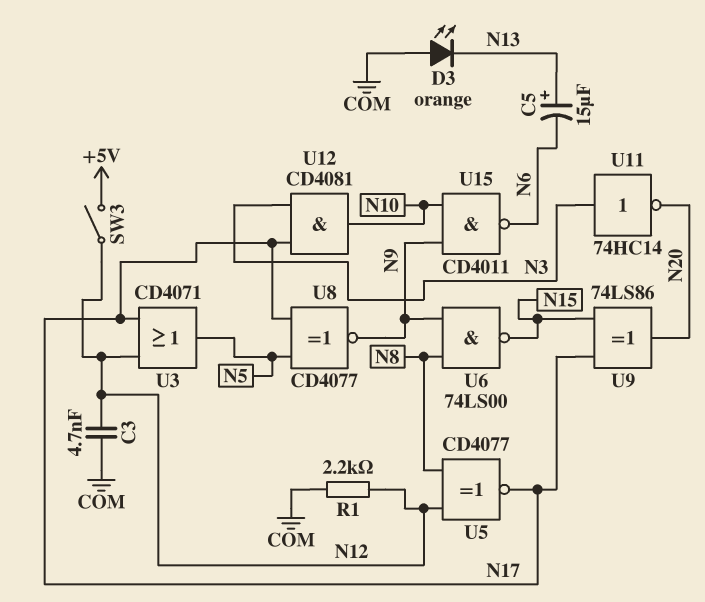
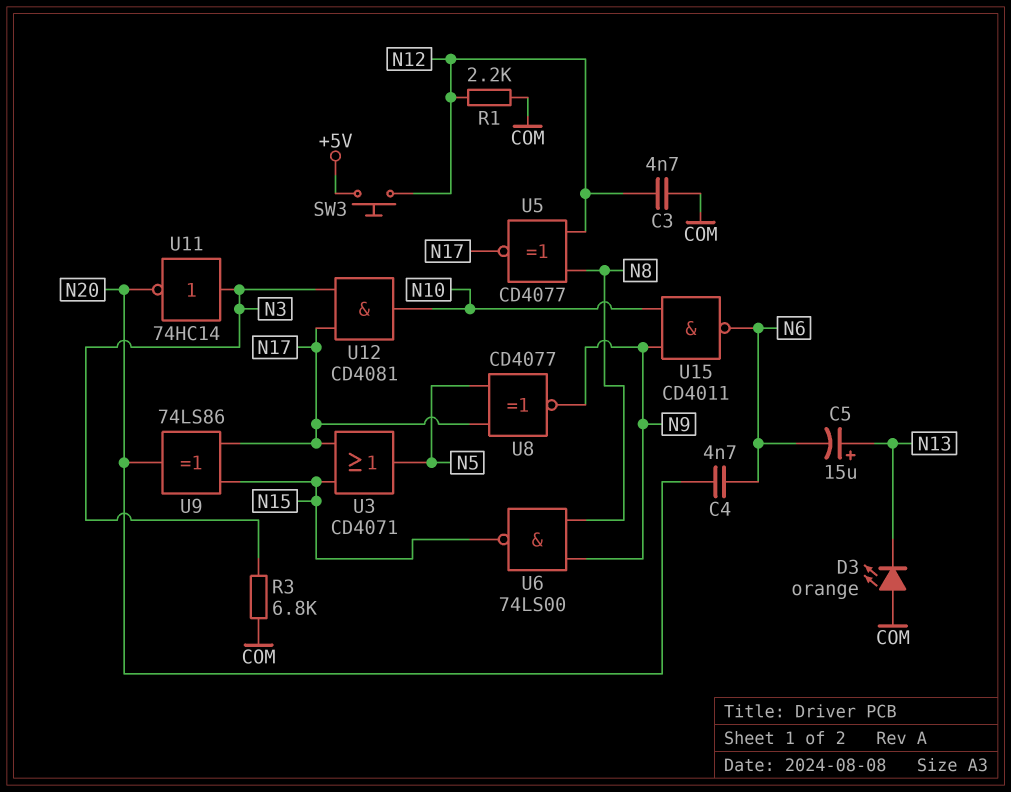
C4: none -> 4.7nF (N6, N20)
R3: none -> 6.8k (COM, N3)
SW3: switch (+5V, N12) -> button (+5V, N12)
U3: OR CD4071 (in N12, in N17, out N5) -> OR CD4071 (in N15, in N17, out N5)

